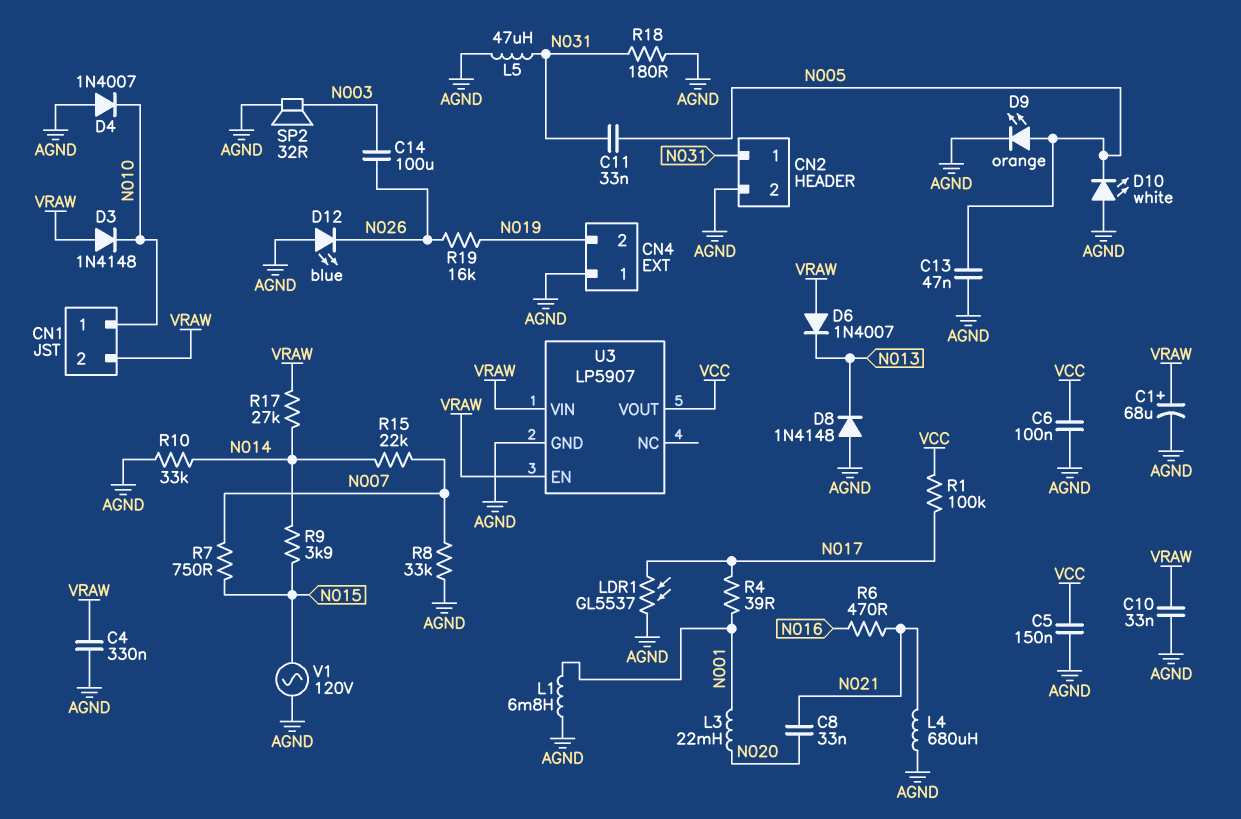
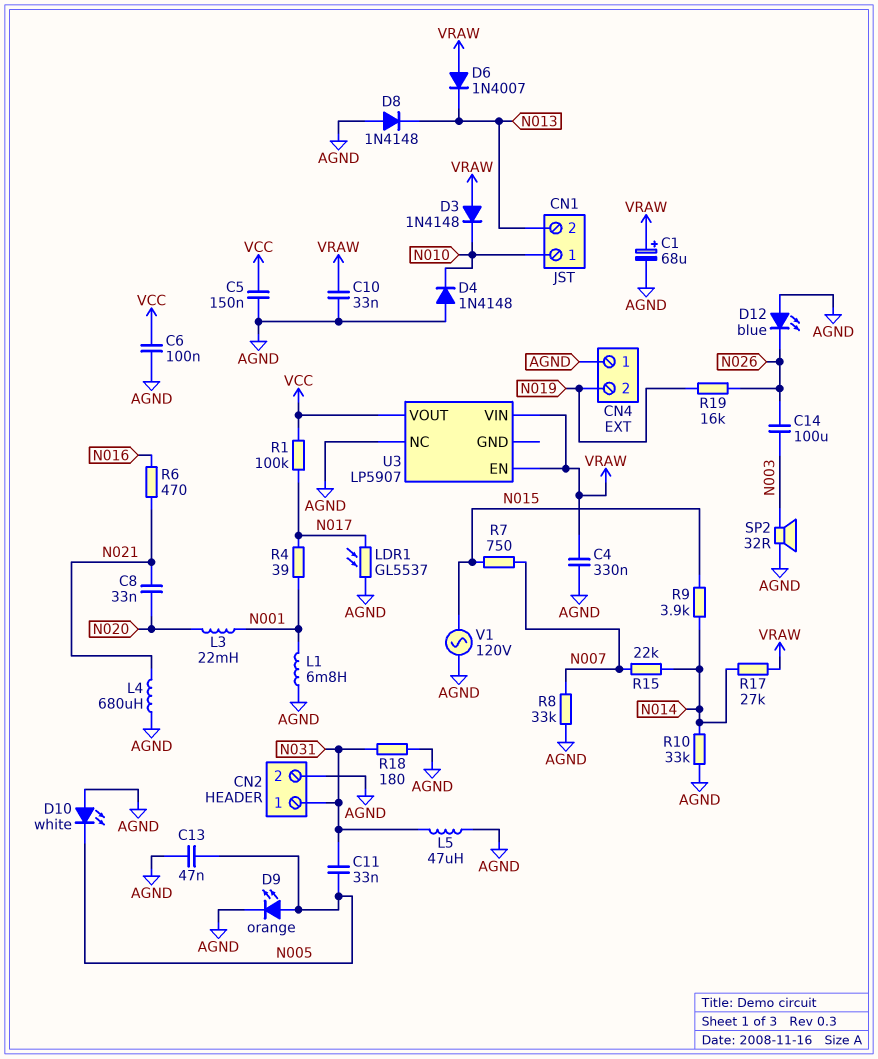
CN1 pin 2: VRAW -> N013
D4: diode 1N4007 (A AGND, K N010) -> diode 1N4148 (A AGND, K N010)
U3 pin GND: AGND -> none
U3 pin NC: none -> AGND

